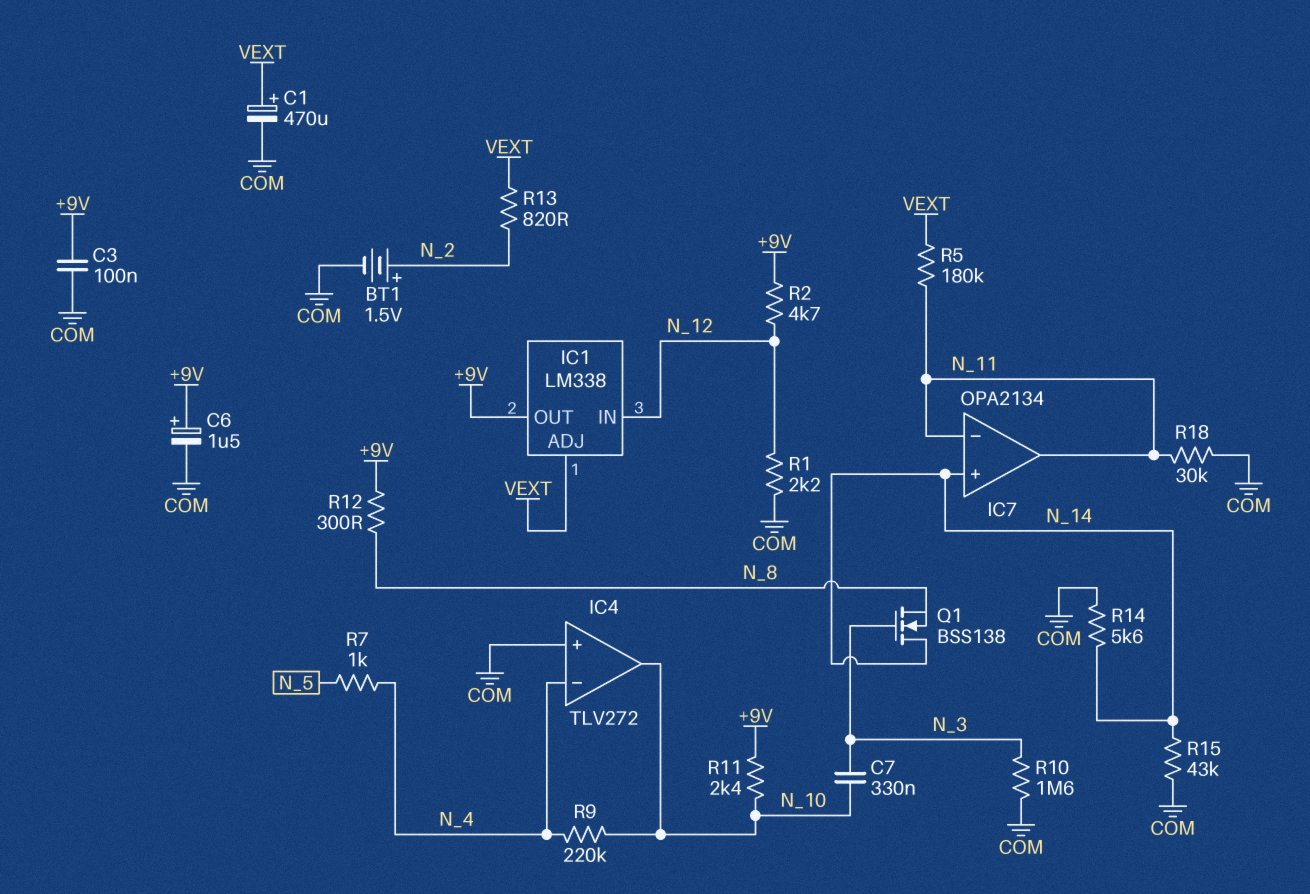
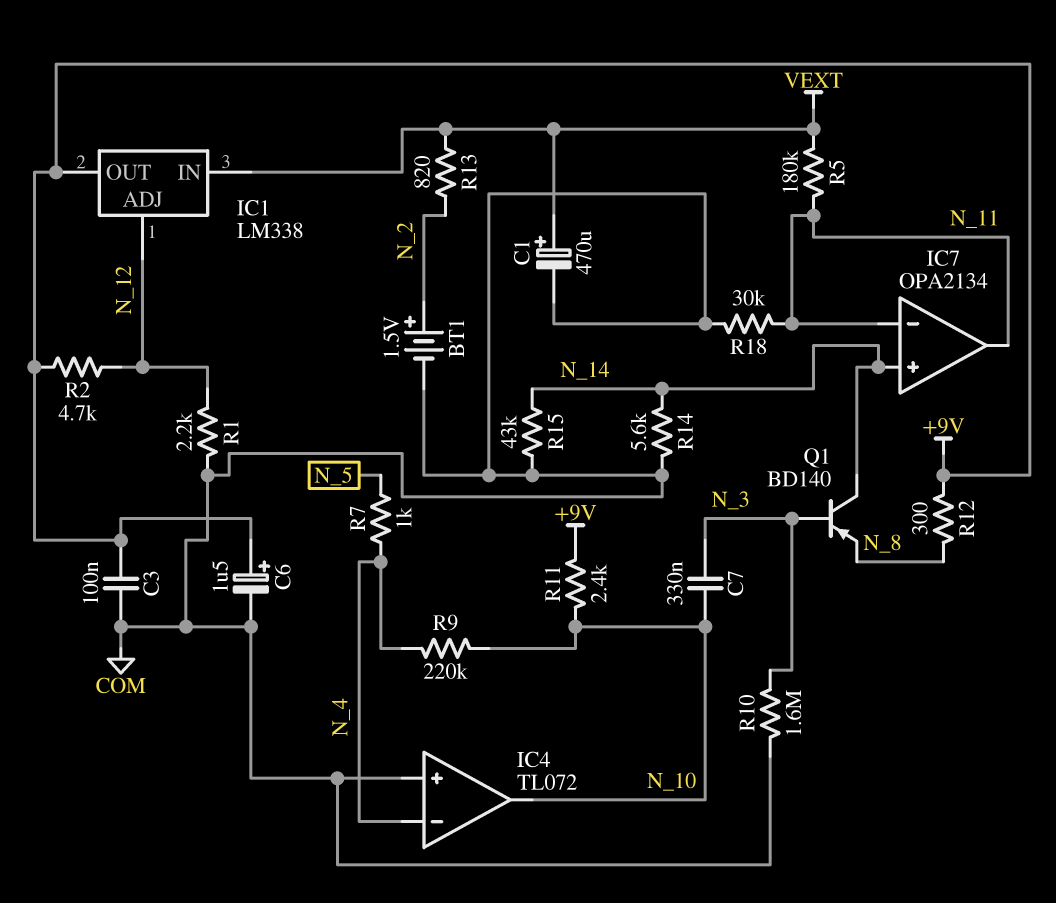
IC1 pin ADJ: VEXT -> N_12
IC1 pin IN: N_12 -> VEXT
IC4: TLV272 -> TL072
Q1: NMOS BSS138 (G N_3, D N_14, S N_8) -> PNP BD140 (B N_3, C N_14, E N_8)

